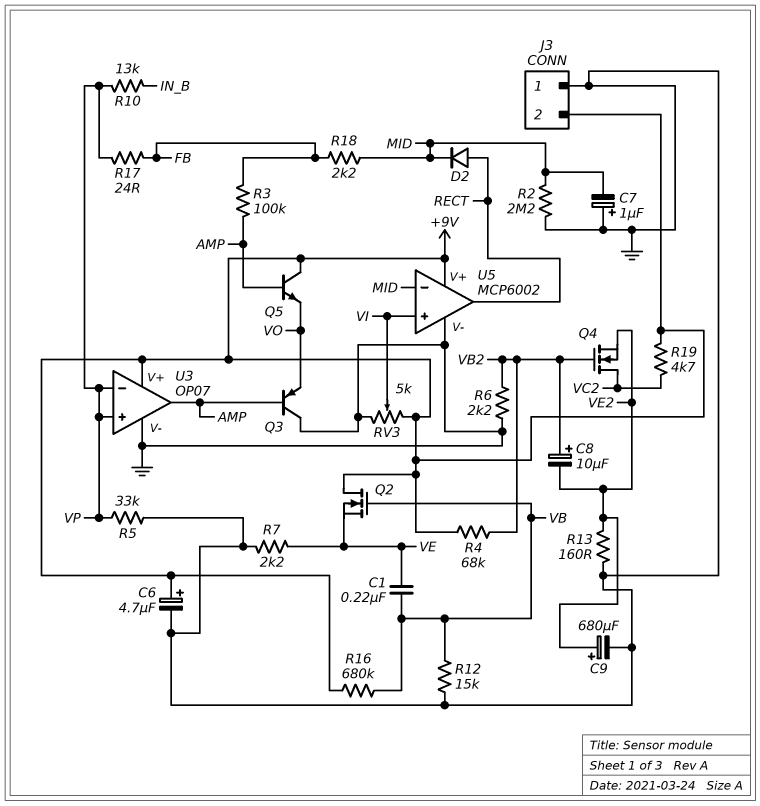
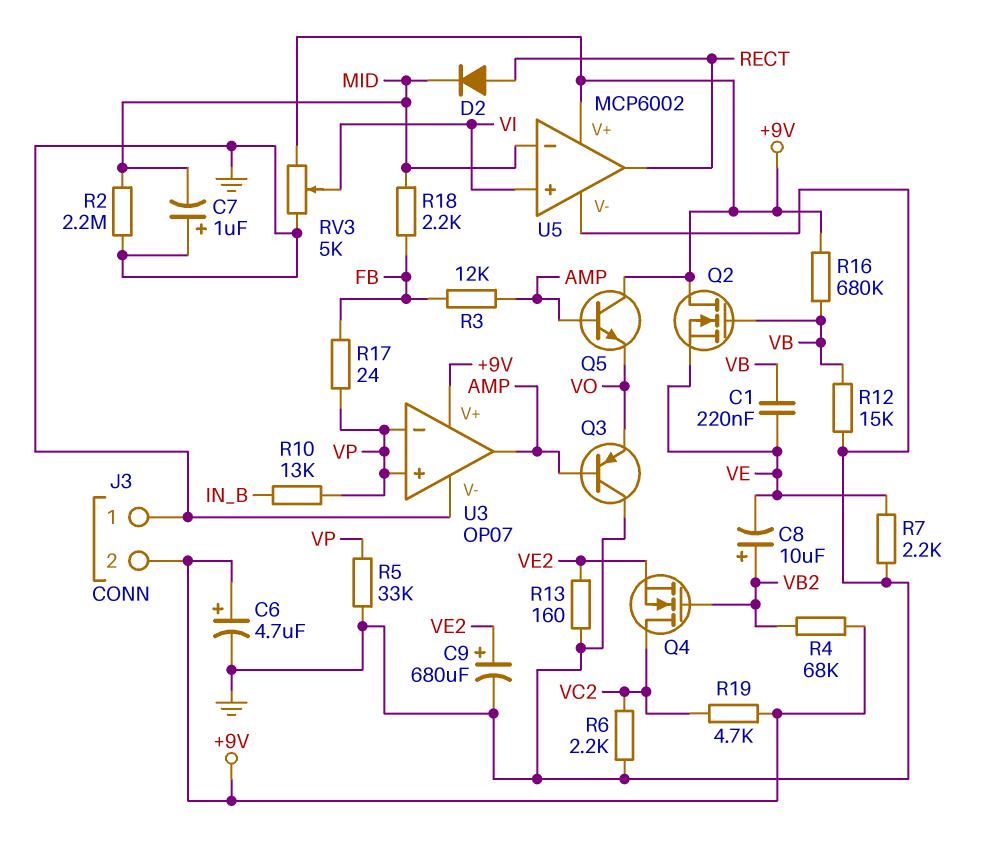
C8: 10uF (plus VB2, minus VE2) -> 10uF (plus VB2, minus VE)
R3: 100k (AMP, FB) -> 12k (AMP, FB)
R6: 2.2k (GND, VB2) -> 2.2k (GND, VC2)

